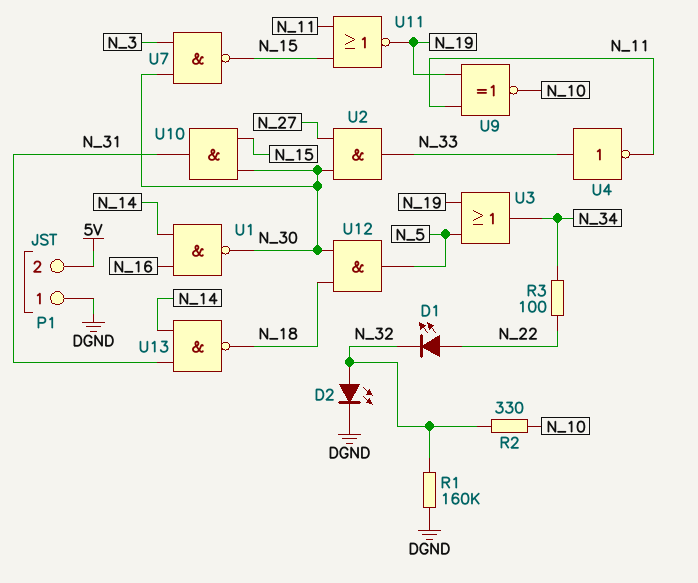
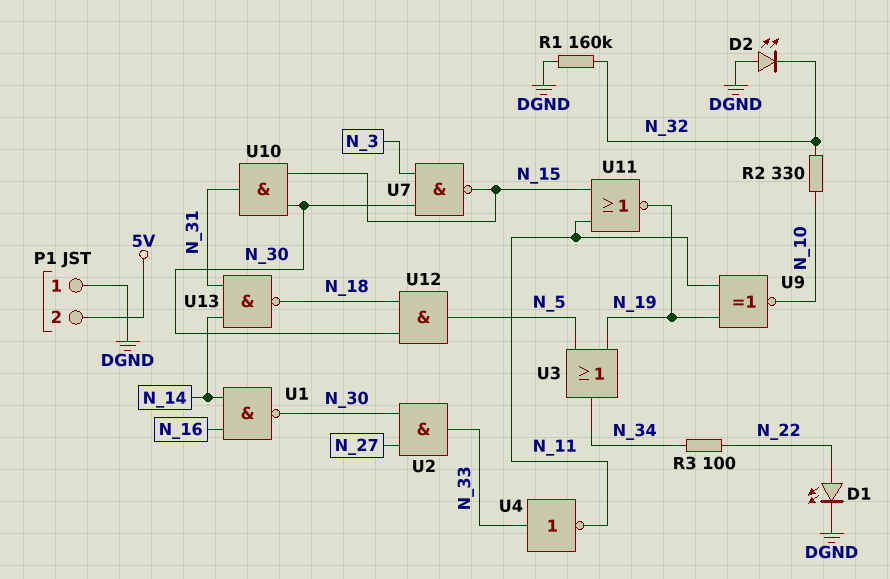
D1: LED (A N_22, K N_32) -> LED (A N_22, K DGND)
D2: LED (A N_32, K DGND) -> LED (A DGND, K N_32)

